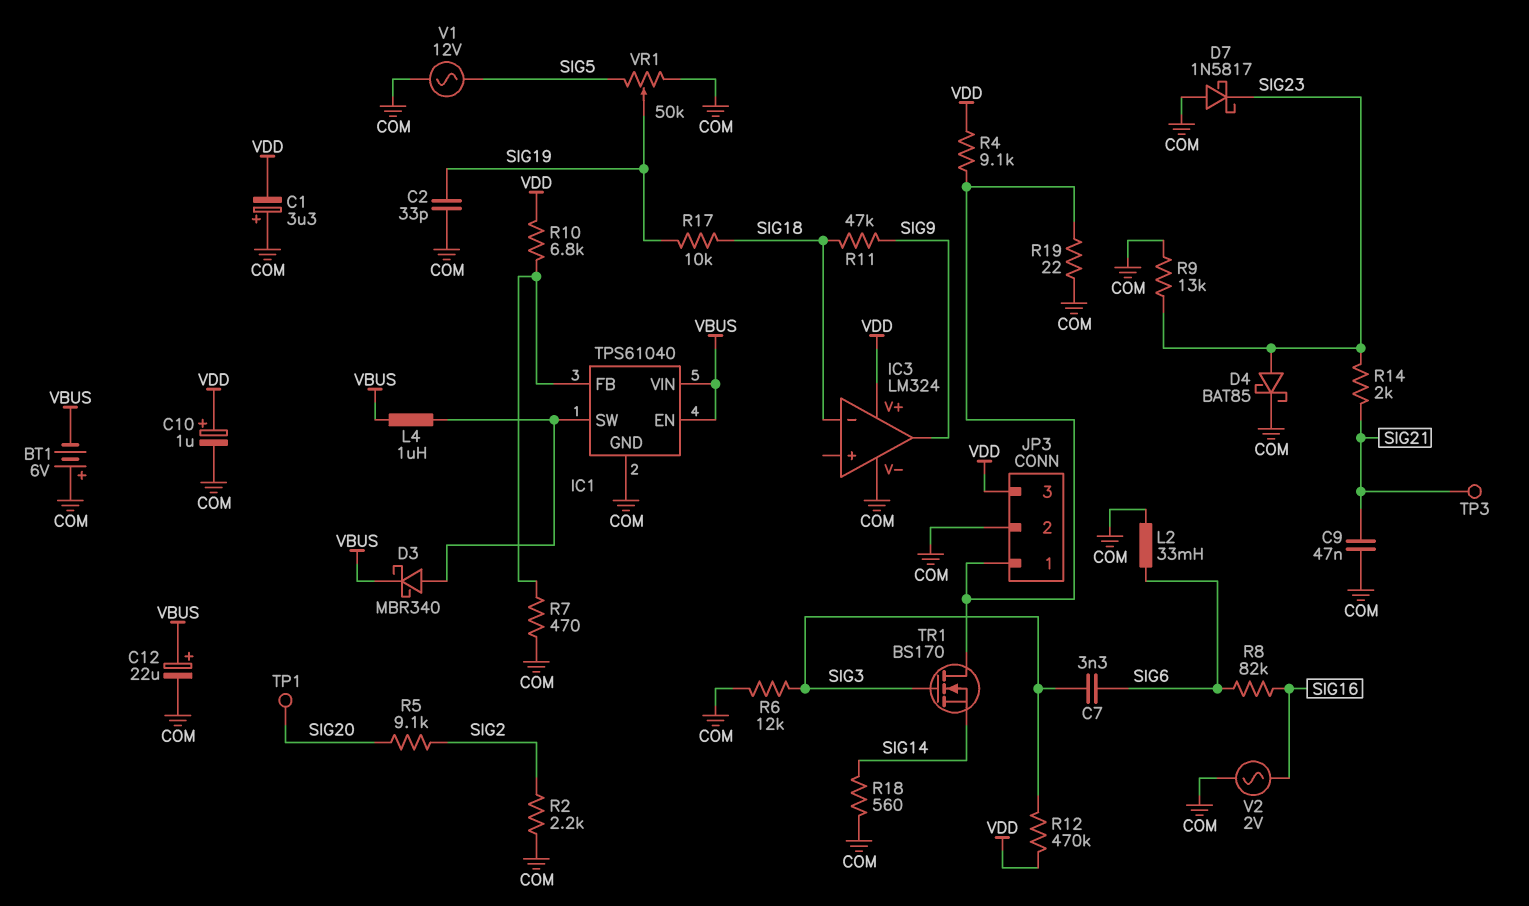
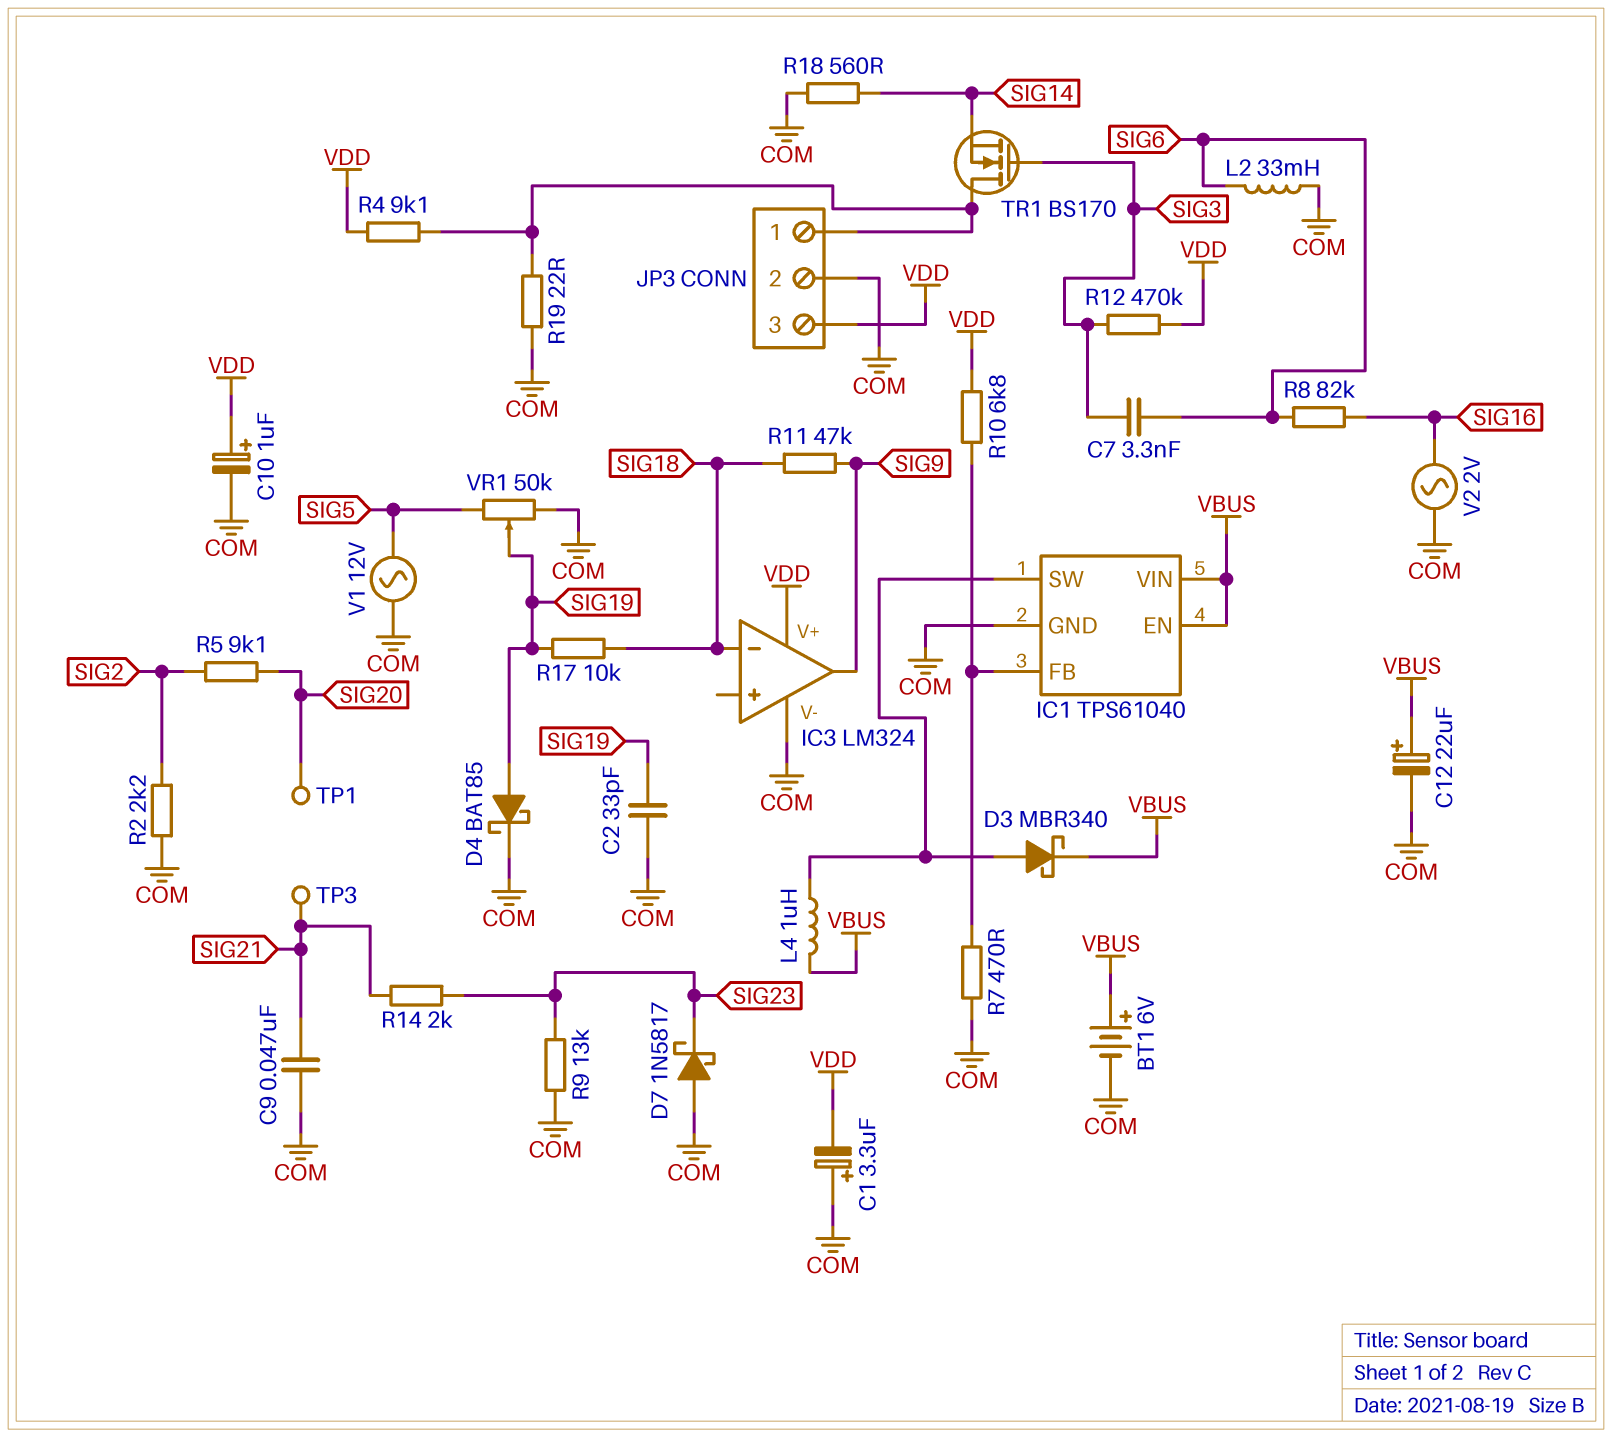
BT1: 6V (plus COM, minus VBUS) -> 6V (plus VBUS, minus COM)
D4: schottky BAT85 (A SIG23, K COM) -> schottky BAT85 (A SIG19, K COM)
R6: 12k (COM, SIG3) -> none

